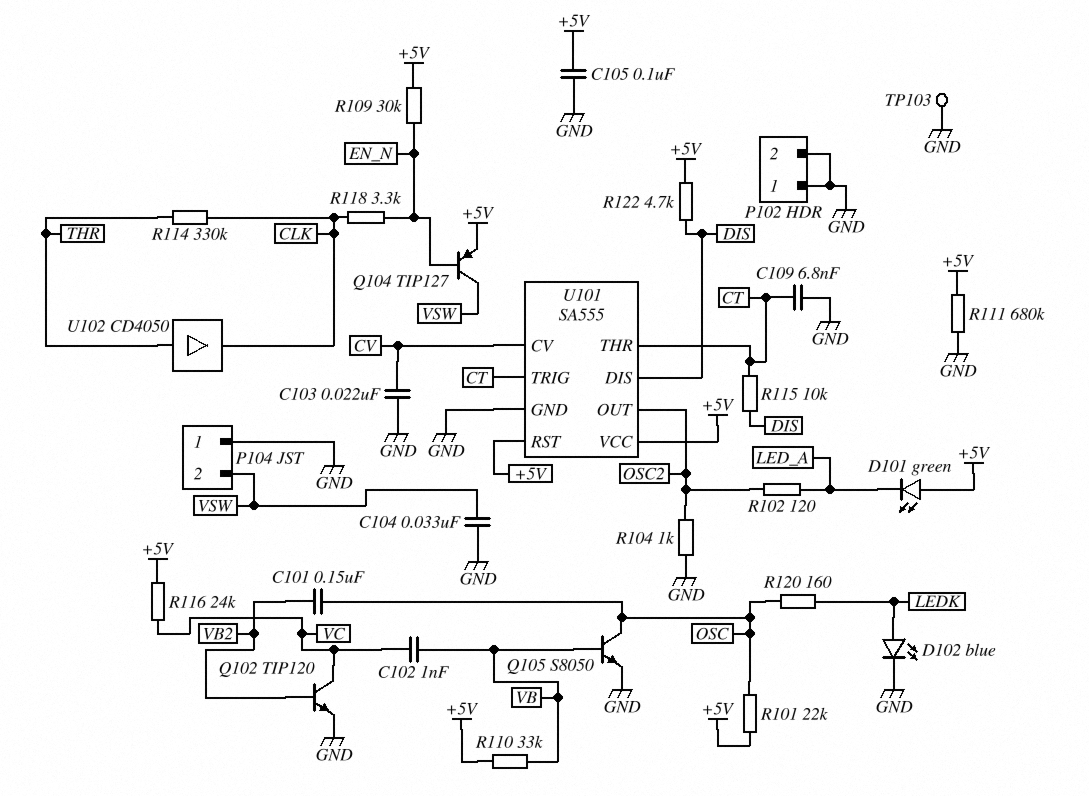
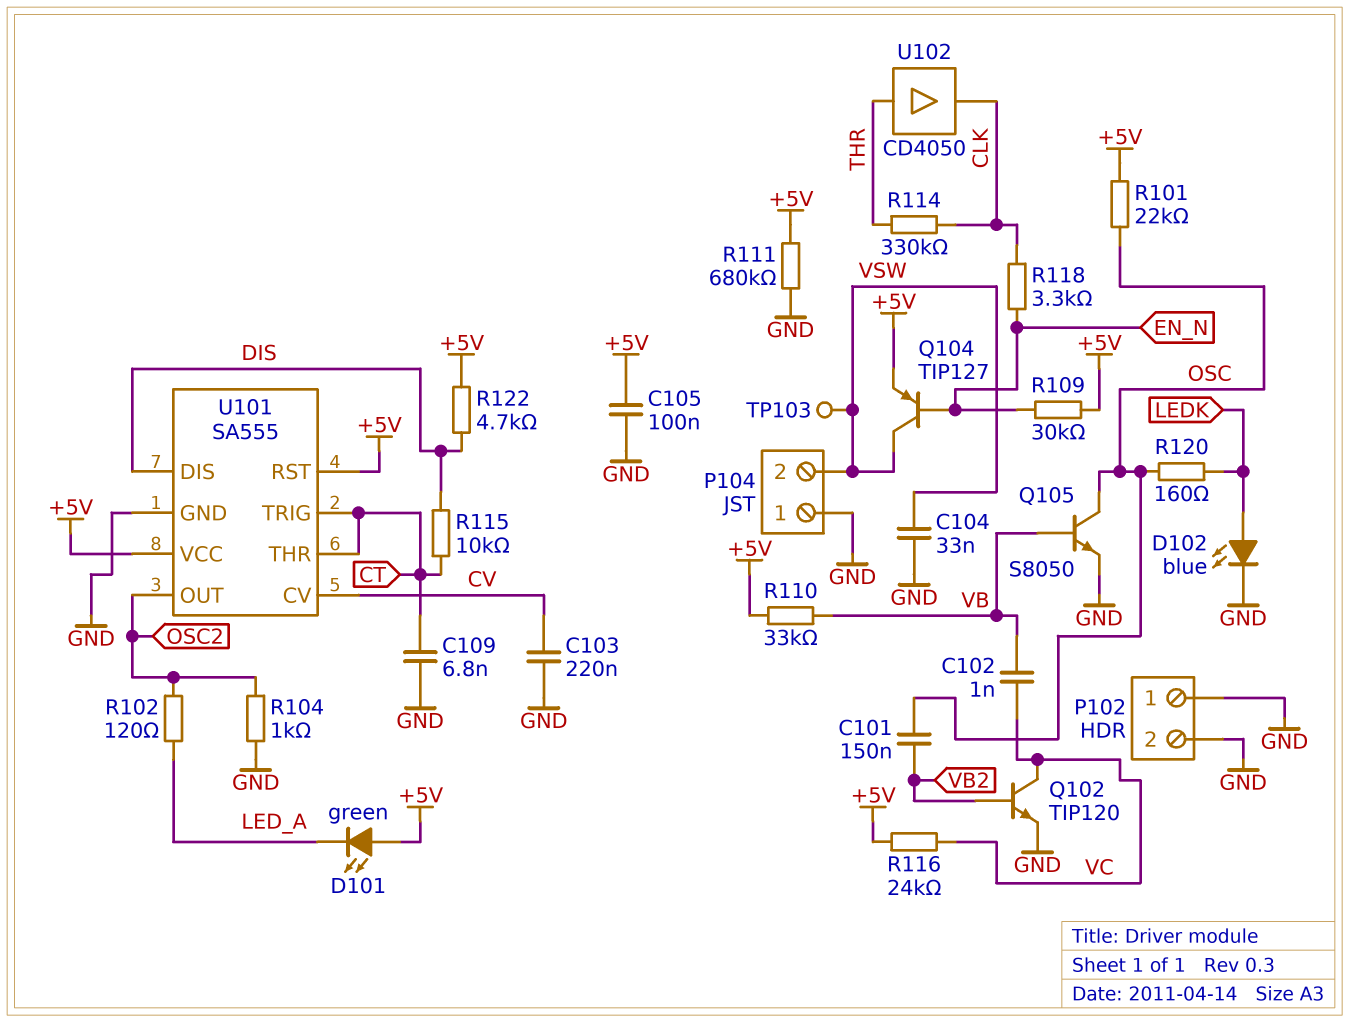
C103: 22nF (CV, GND) -> 220nF (CV, GND)
TP103: test point (GND) -> test point (VSW)

